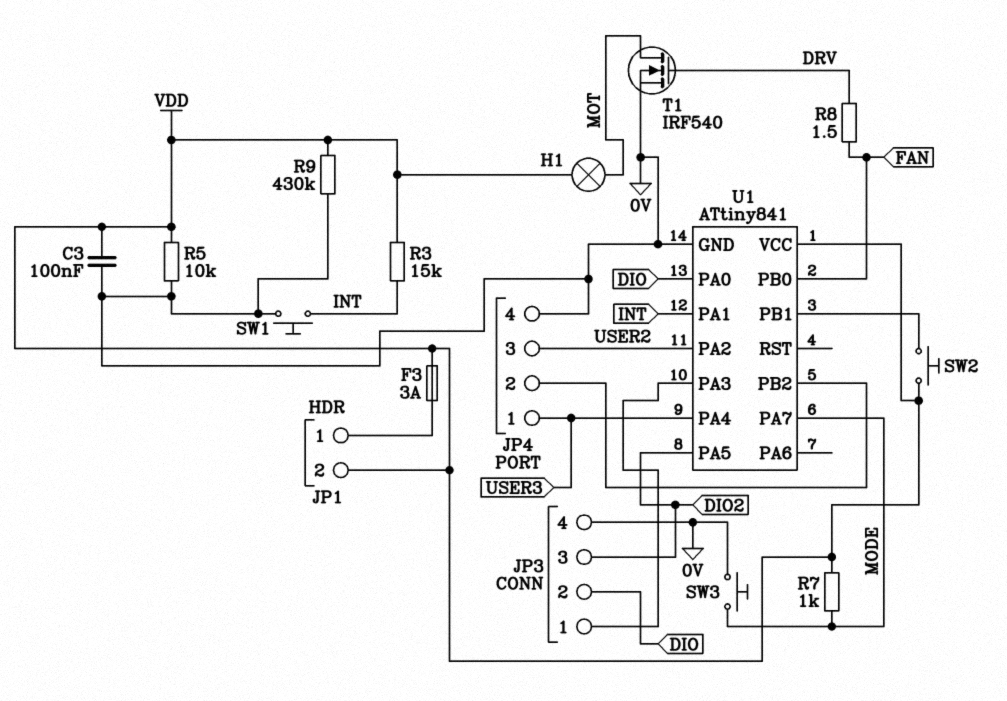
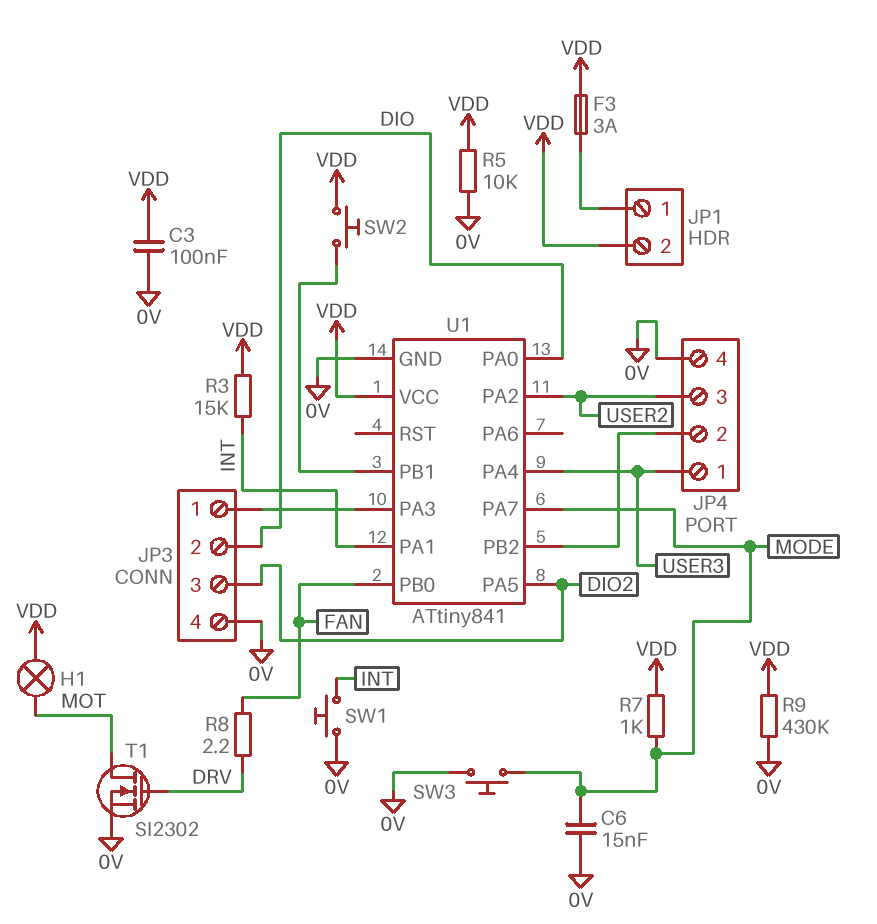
C6: none -> 15nF (0V, MODE)
R8: 1.5 (DRV, FAN) -> 2.2 (DRV, FAN)
T1: NMOS IRF540 (G DRV, D MOT, S 0V) -> NMOS SI2302 (G DRV, D MOT, S 0V)

